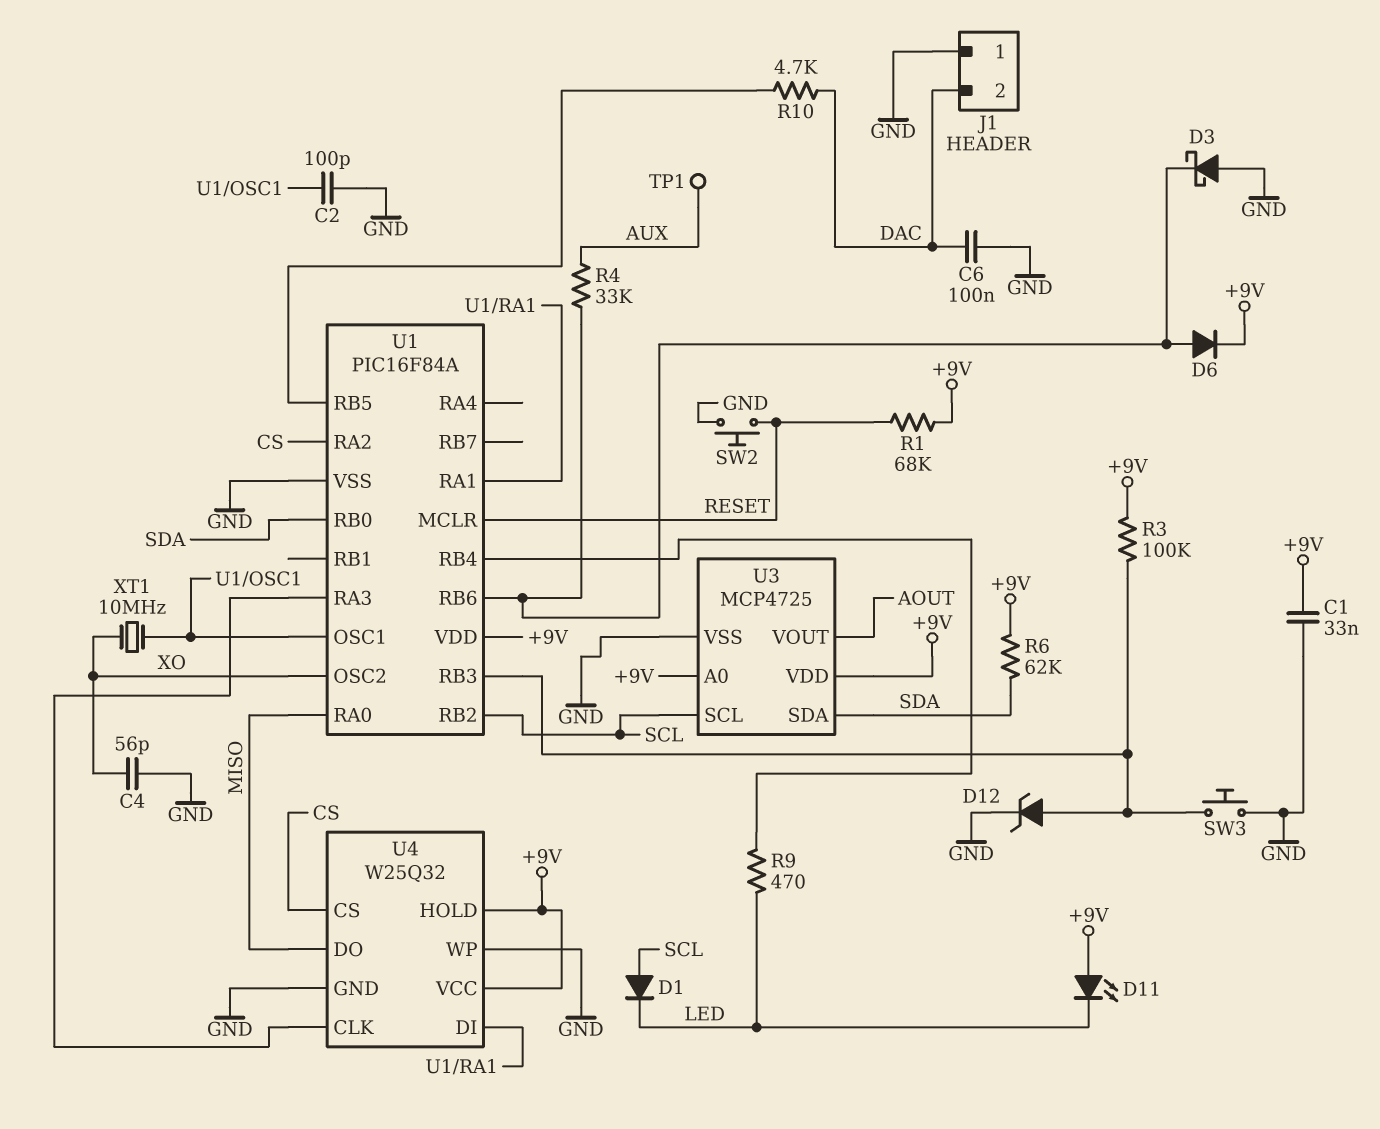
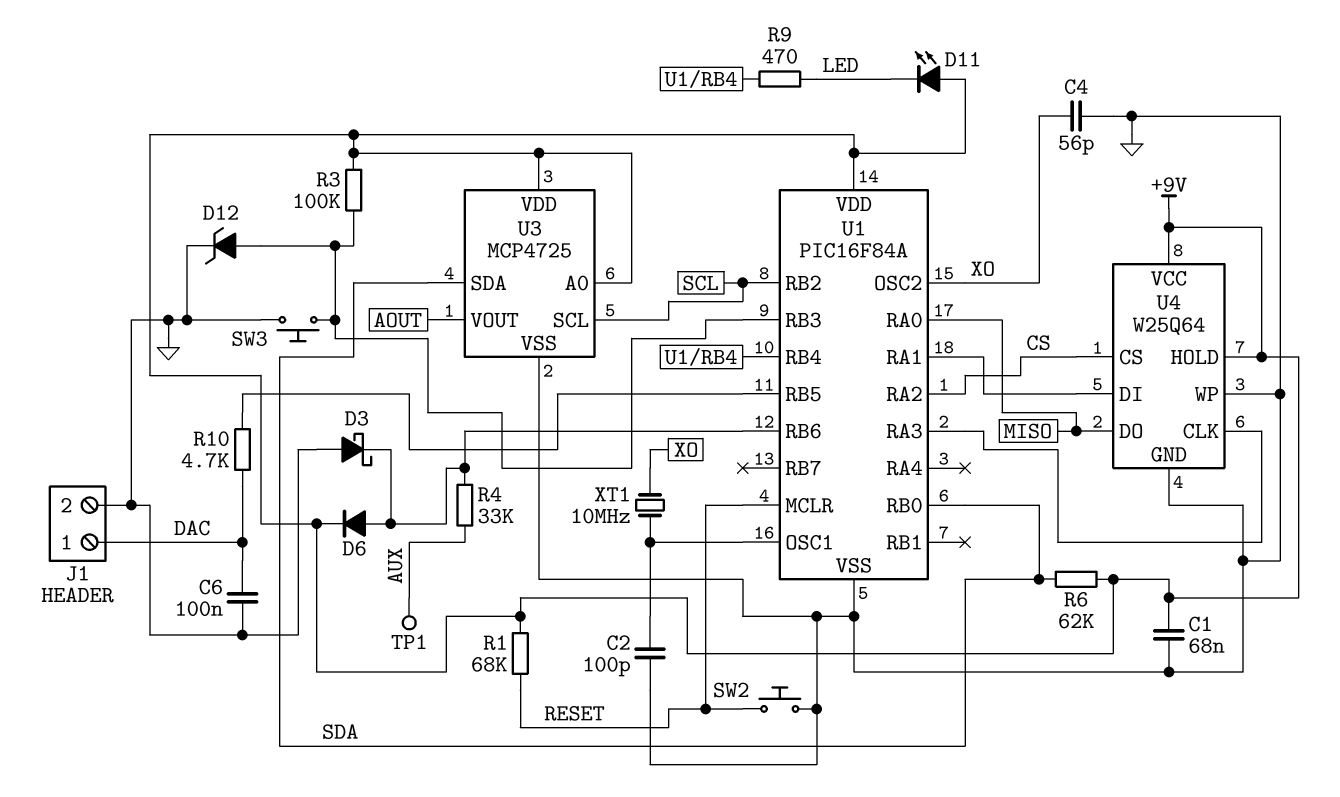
C1: 33nF (+9V, GND) -> 68nF (+9V, GND)
D1: diode (A SCL, K LED) -> none
J1 pin 1: GND -> DAC
J1 pin 2: DAC -> GND
U4: W25Q32 -> W25Q64

